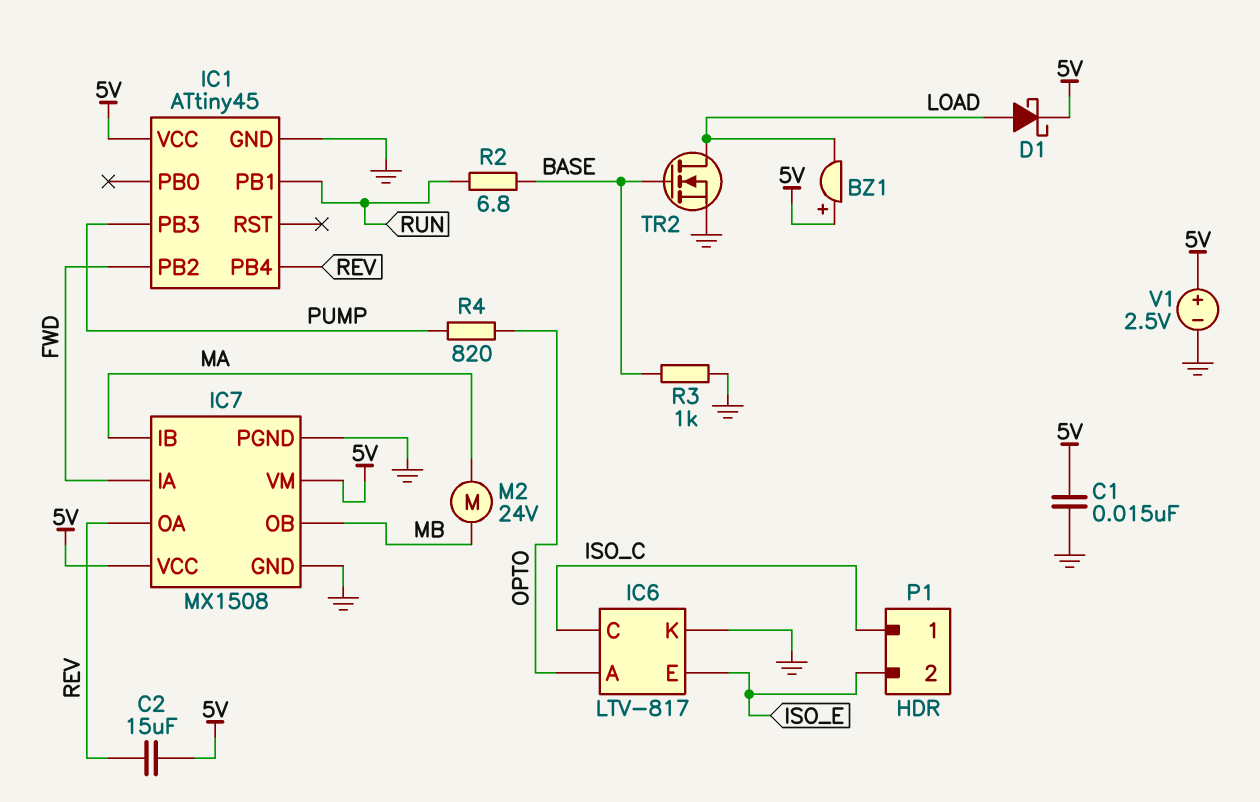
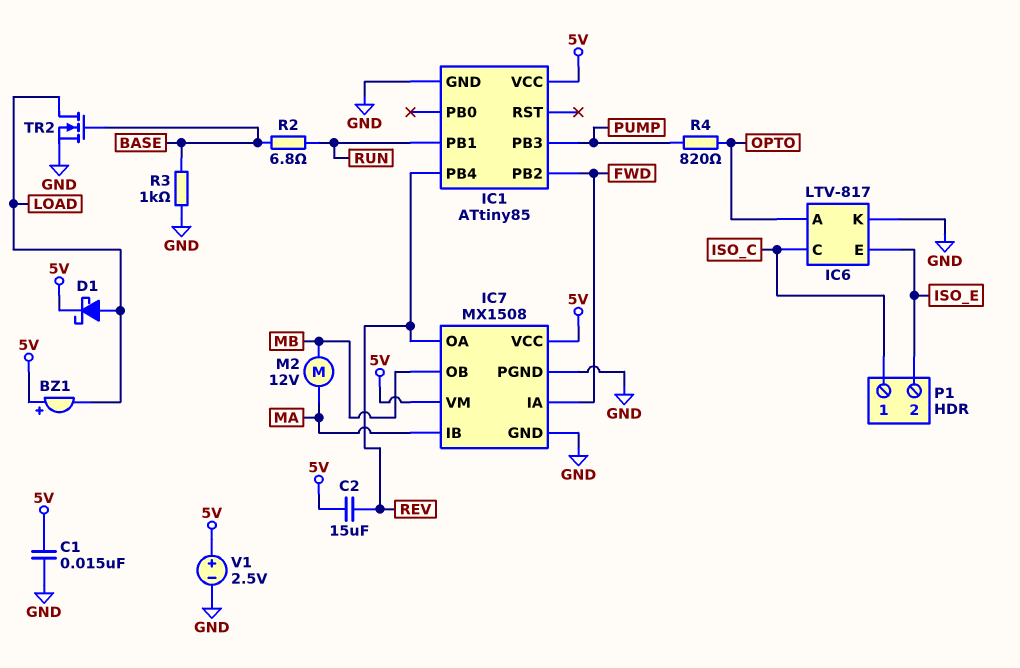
IC1: ATtiny45 -> ATtiny85
M2: motor 24V (MA, MB) -> motor 12V (MA, MB)

